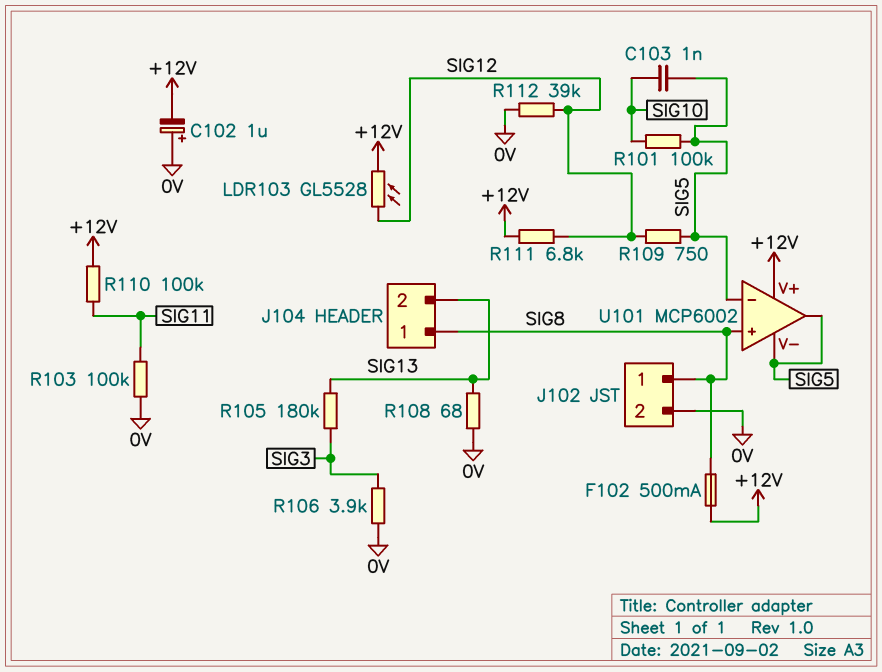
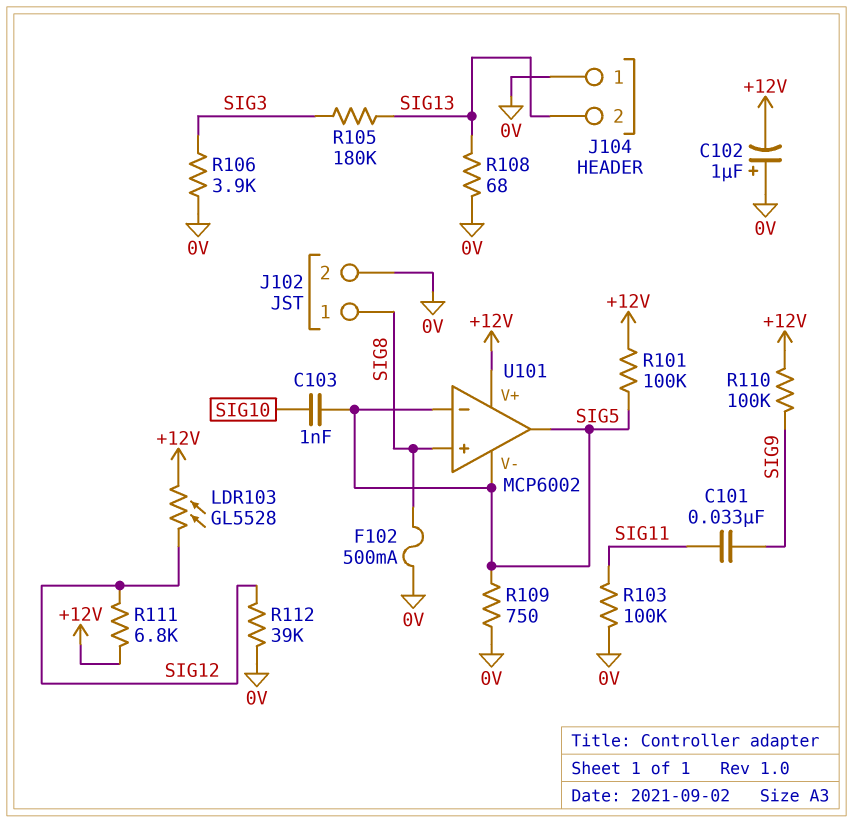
C101: none -> 33nF (SIG9, SIG11)
F102: 500mA (+12V, SIG8) -> 500mA (0V, SIG8)
J104 pin 1: SIG8 -> 0V
R101: 100k (SIG5, SIG10) -> 100k (+12V, SIG5)
R109: 750 (SIG5, SIG12) -> 750 (0V, SIG5)
R110: 100k (+12V, SIG11) -> 100k (+12V, SIG9)

